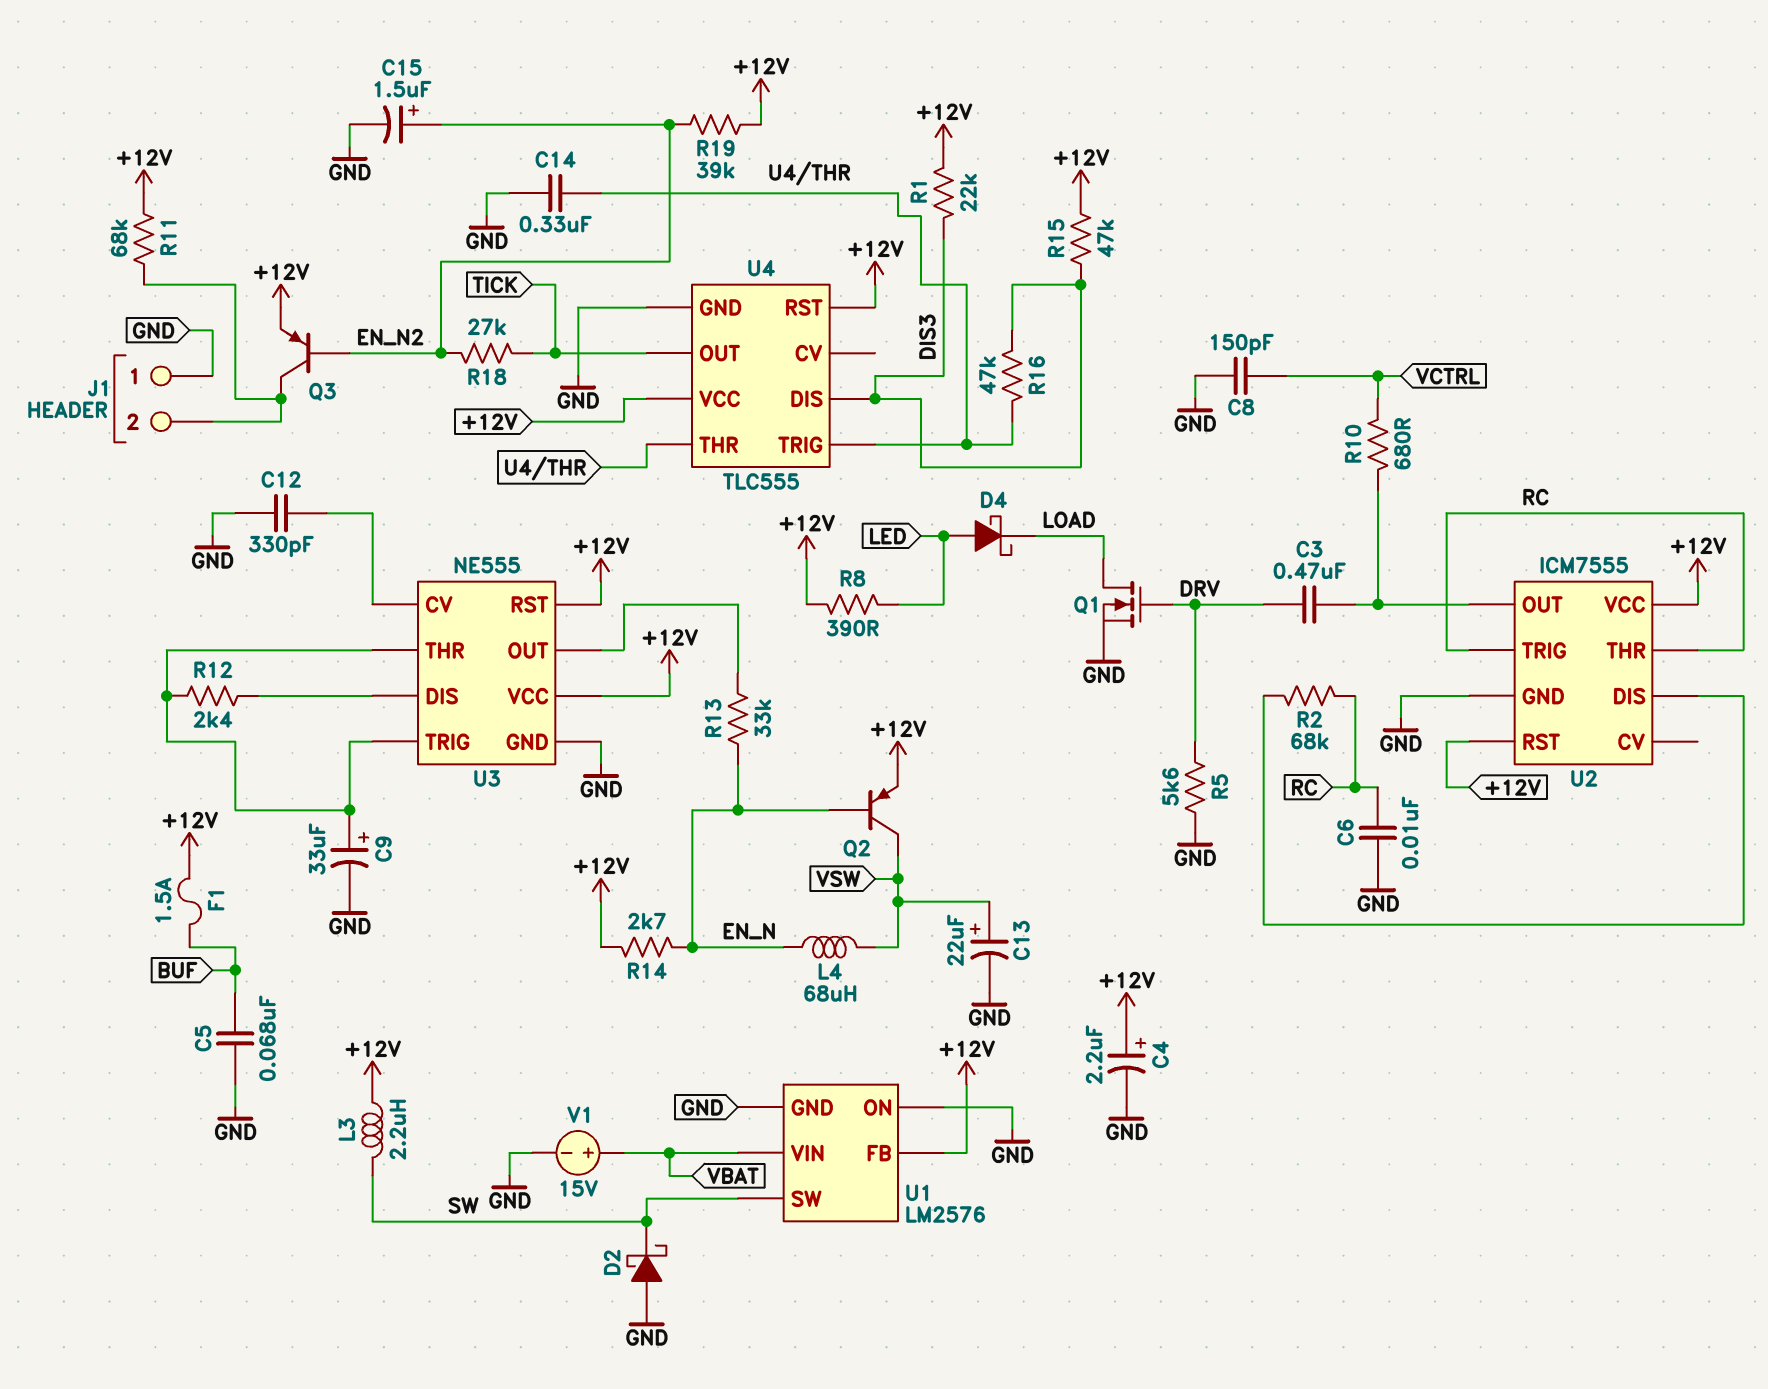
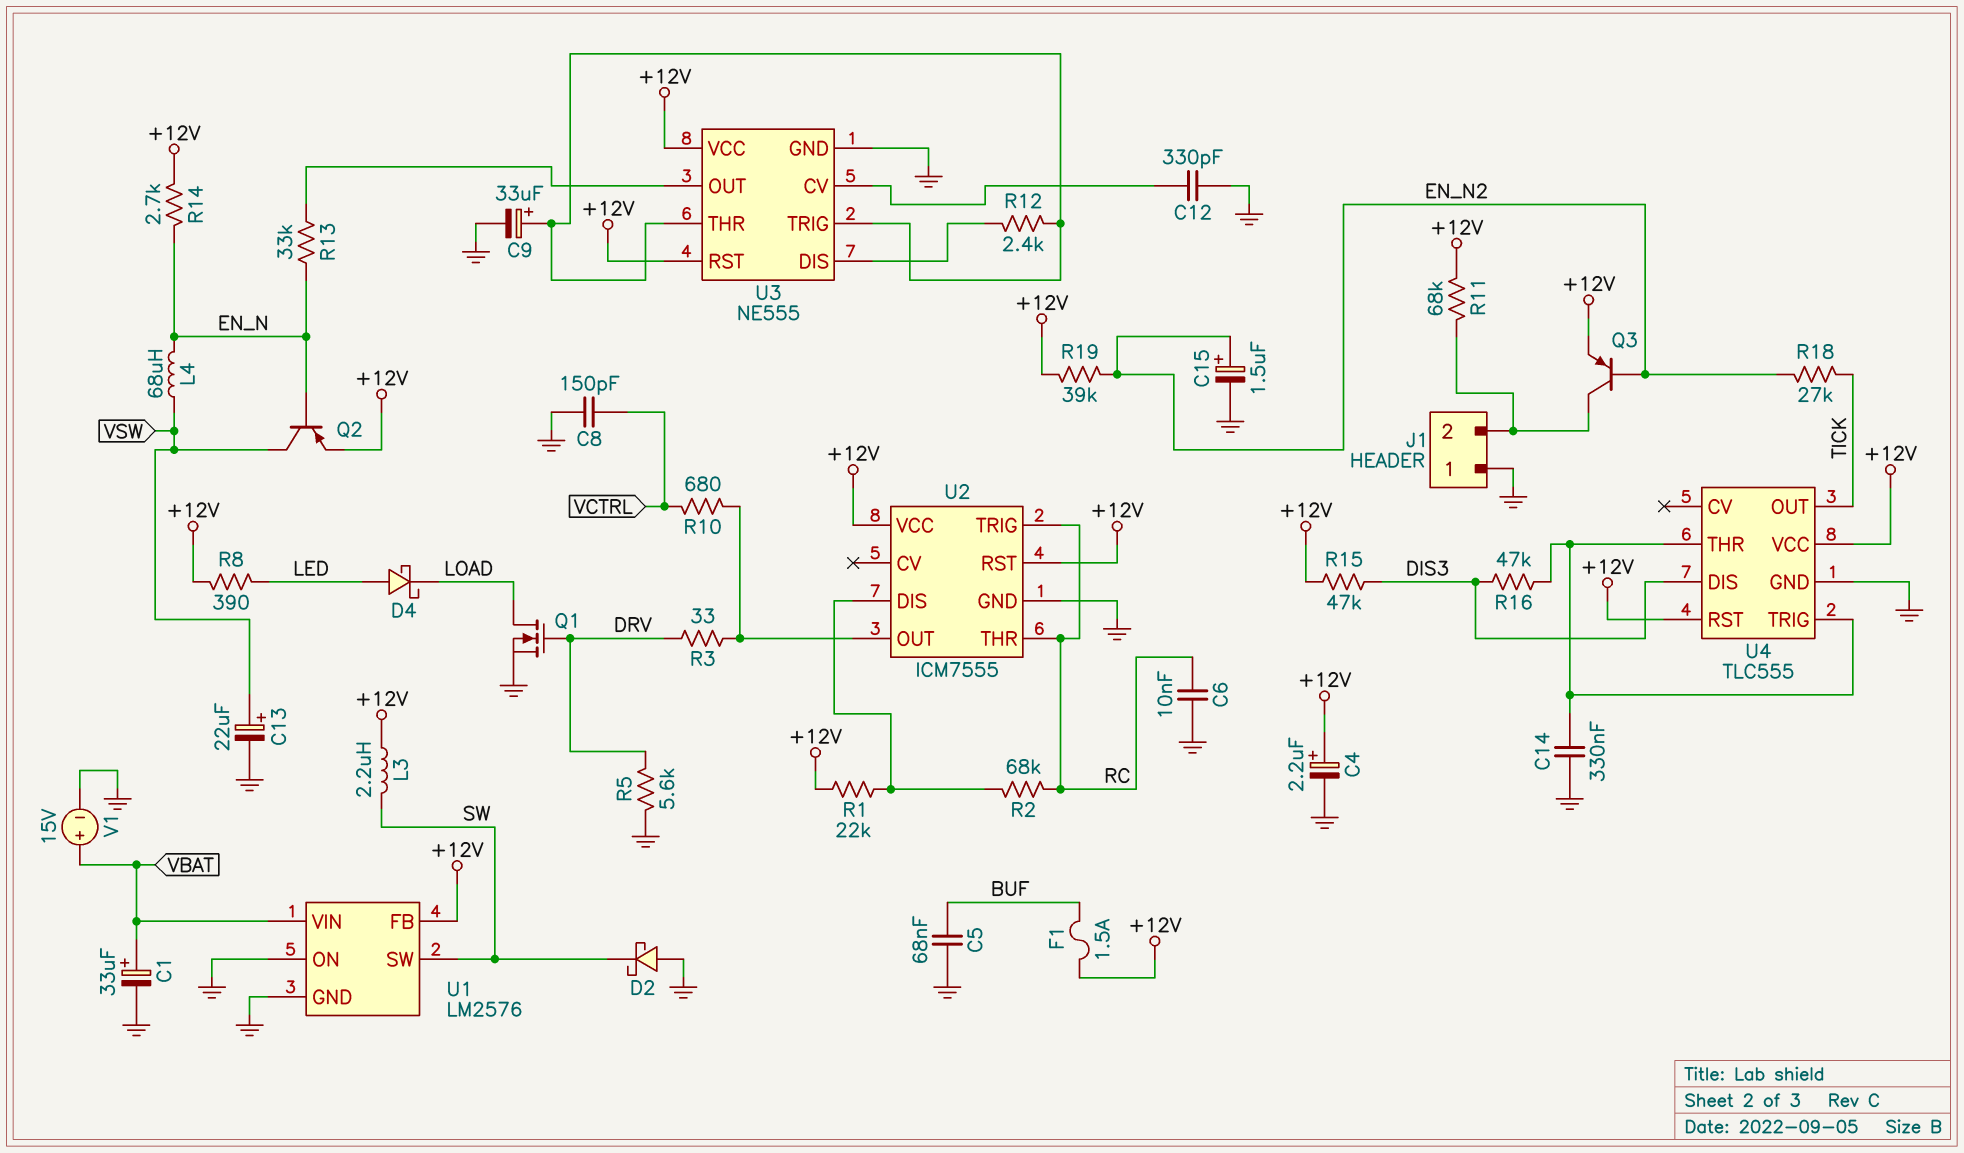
C1: none -> 33uF (plus VBAT, minus GND)
C3: 470nF (DRV, U2/OUT) -> none
R1: 22k (+12V, DIS3) -> 22k (+12V, U2/DIS)
R3: none -> 33 (DRV, U2/OUT)

